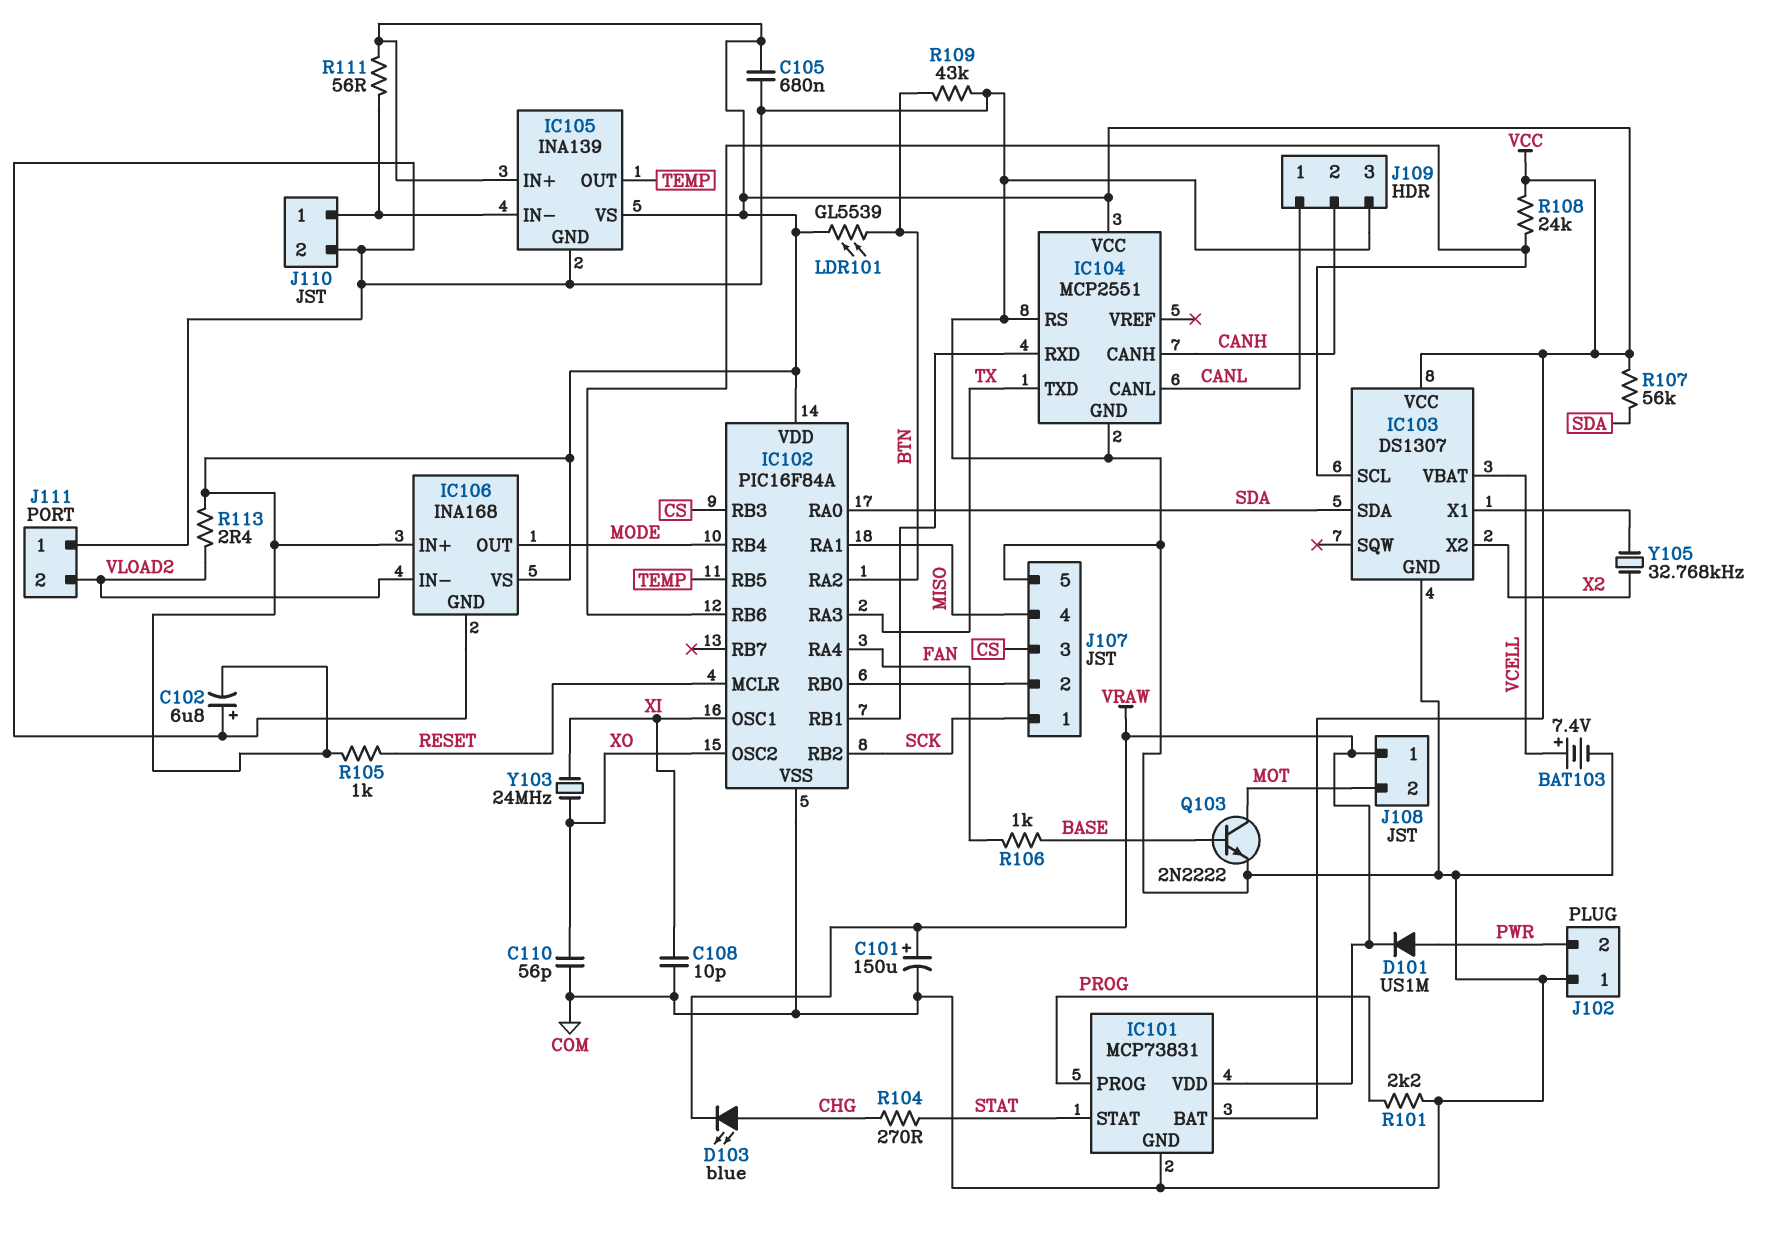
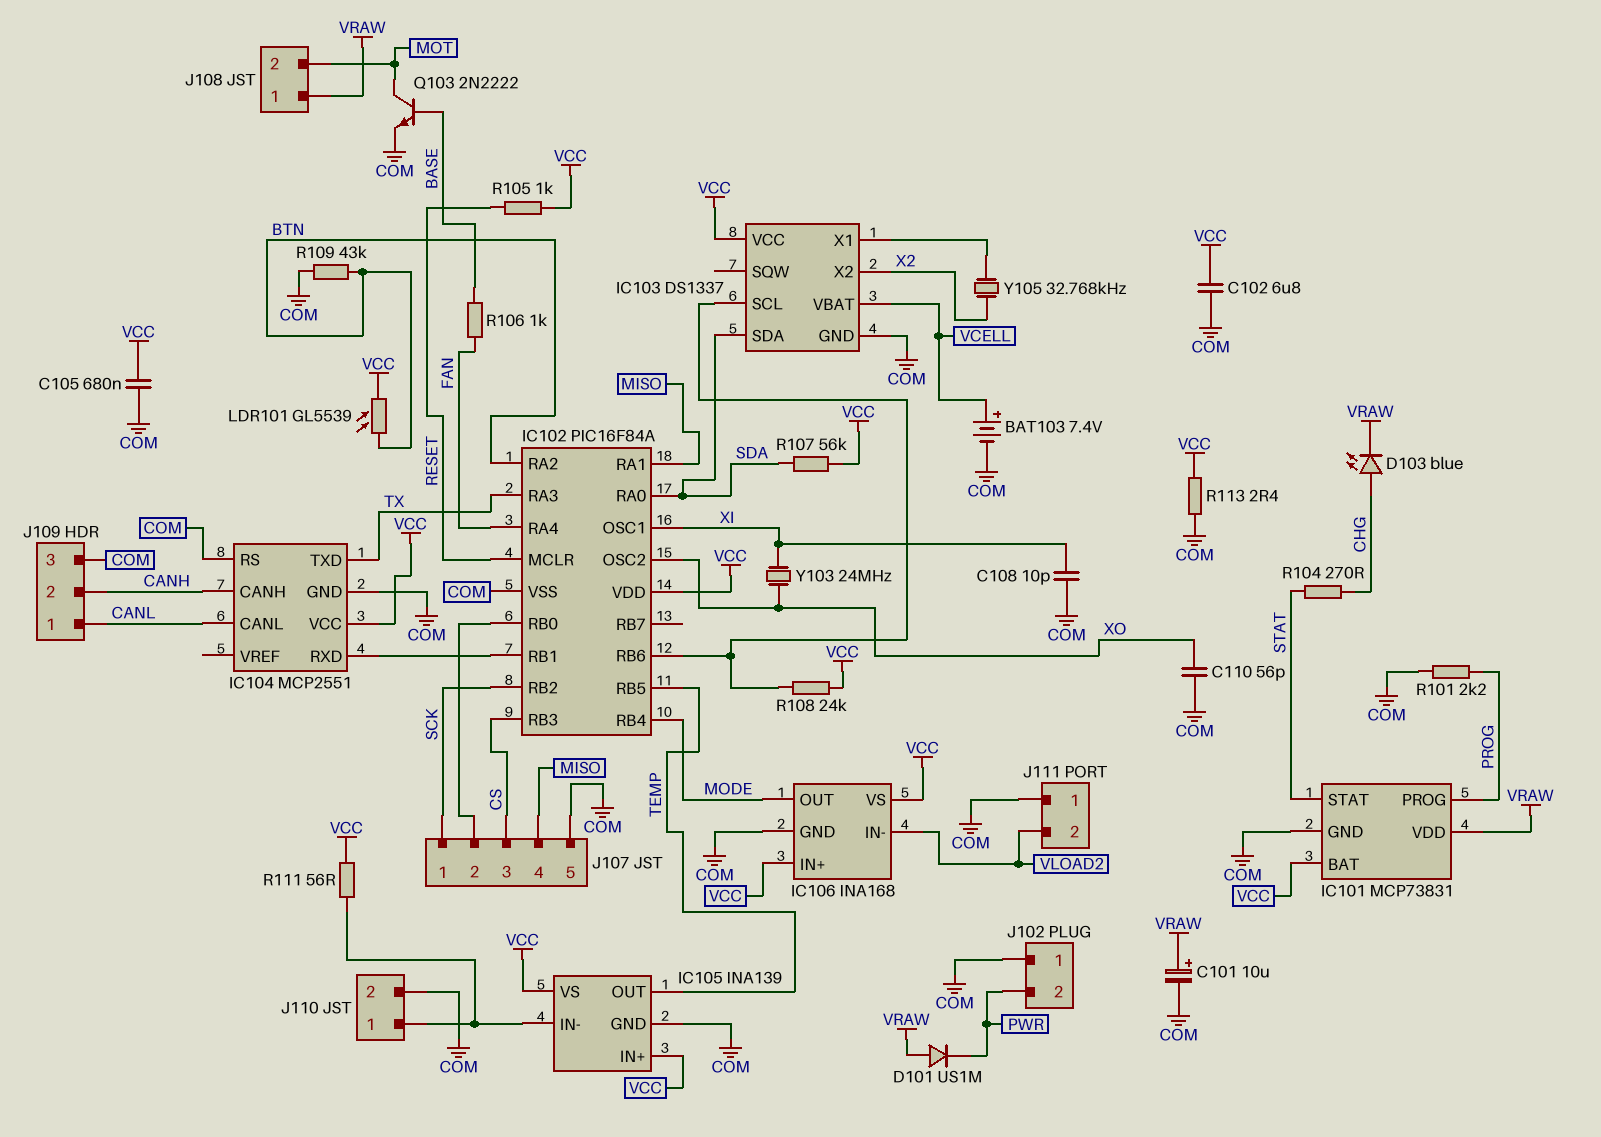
C101: 150uF (plus VRAW, minus COM) -> 10uF (plus VRAW, minus COM)
C102: 6.8uF (plus COM, minus VCC) -> 6.8uF (COM, VCC)
D101: diode US1M (A PWR, K VRAW) -> diode US1M (A VRAW, K PWR)
IC103: DS1307 -> DS1337
R113: 2.4 (VCC, VLOAD2) -> 2.4 (COM, VCC)

